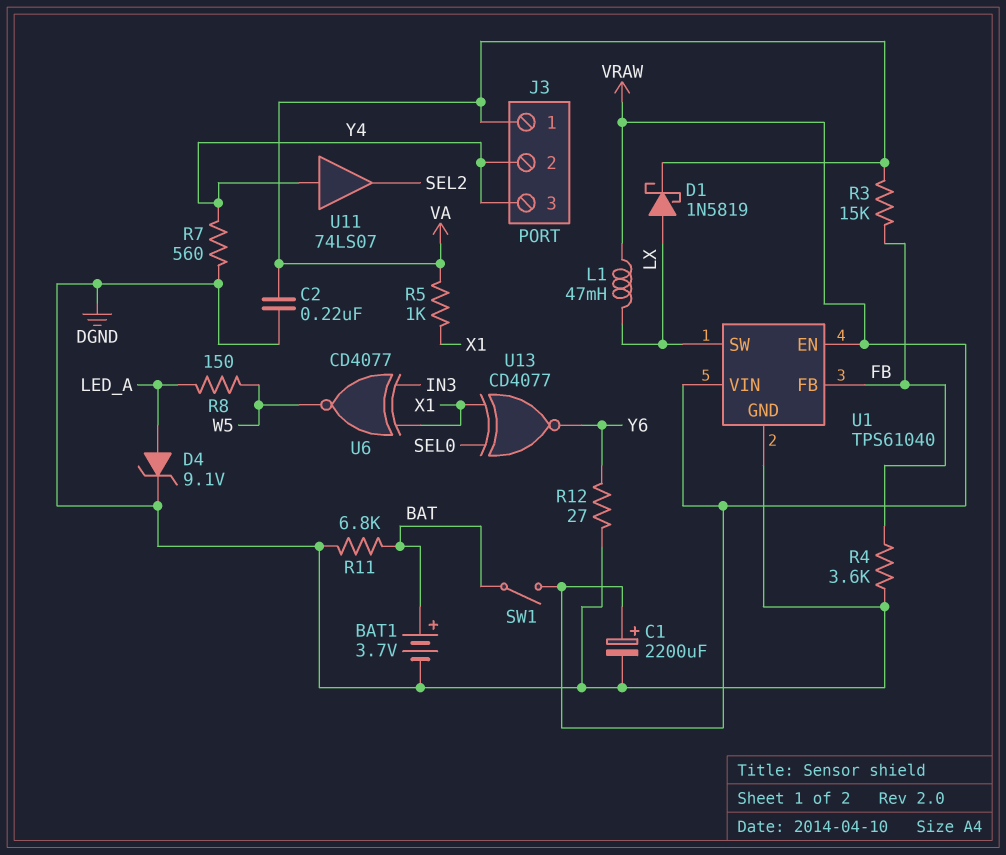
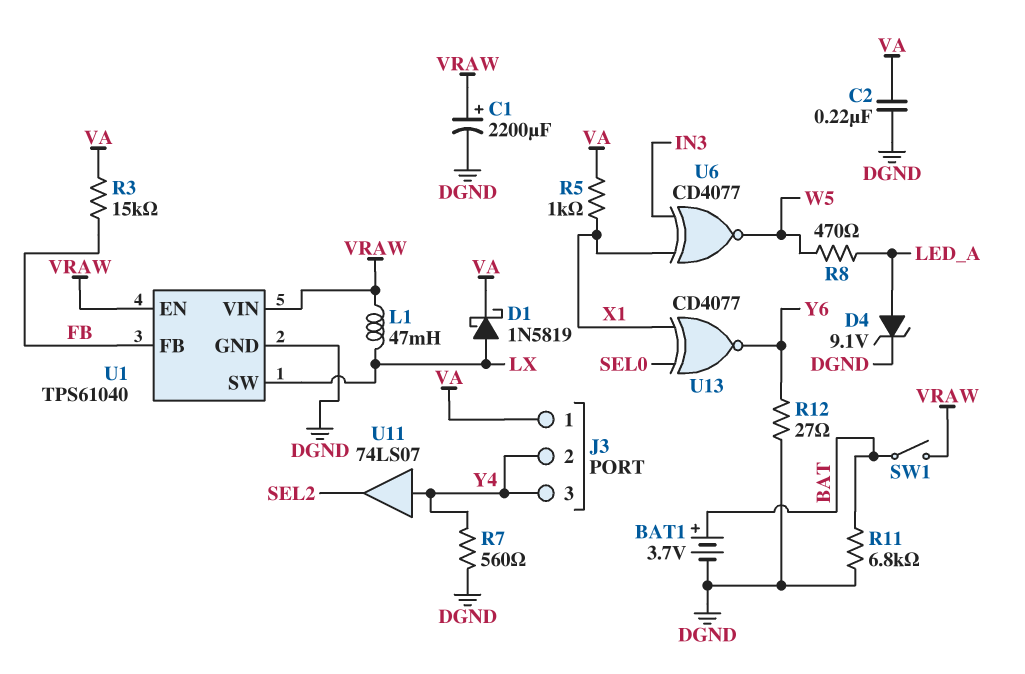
R4: 3.6k (DGND, FB) -> none
R8: 150 (LED_A, W5) -> 470 (LED_A, W5)

